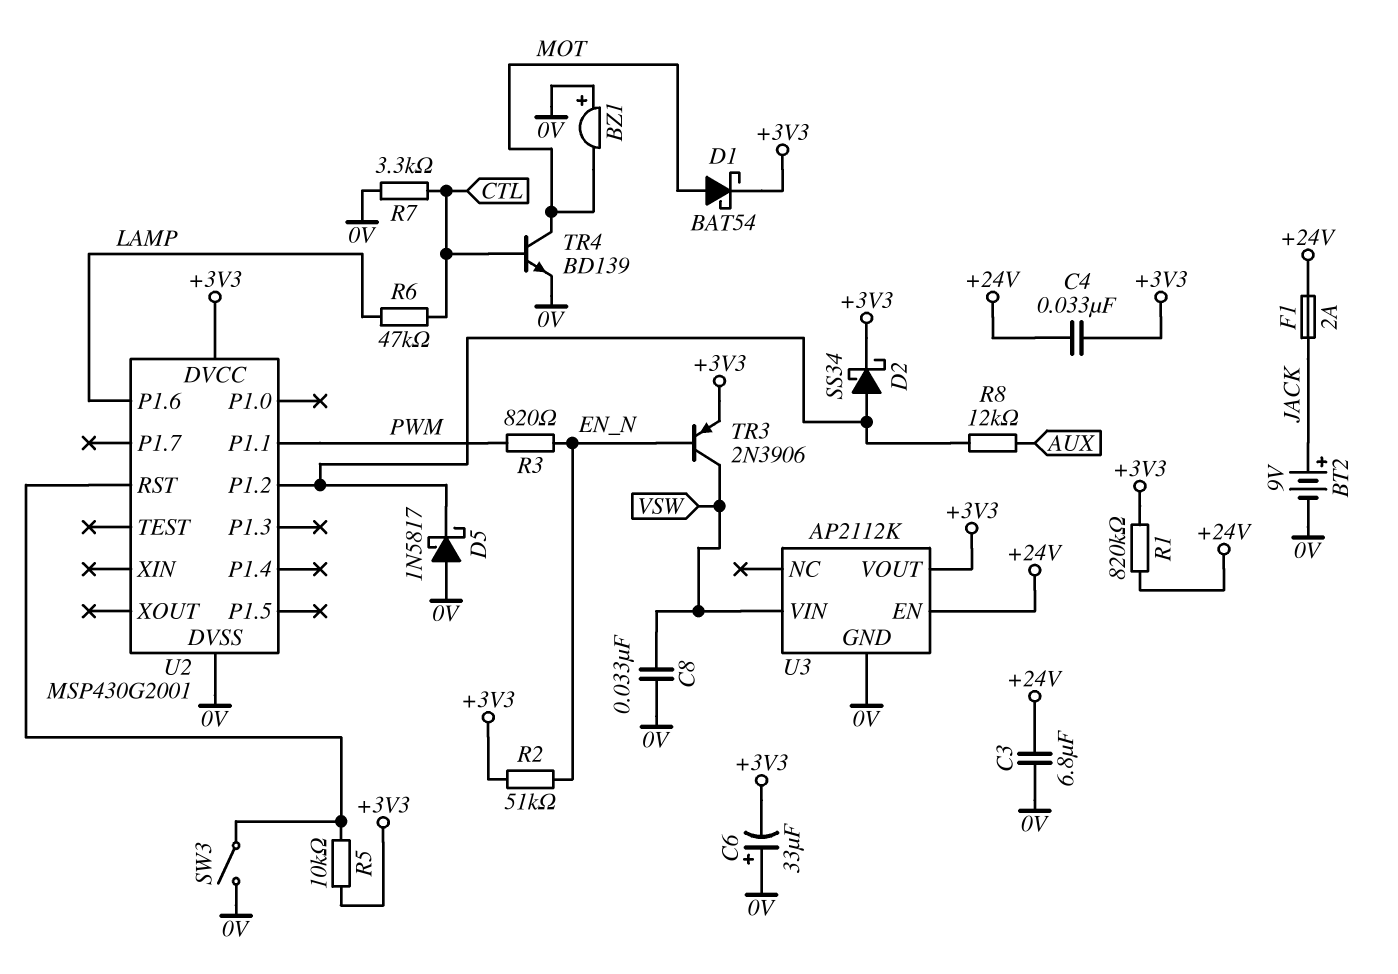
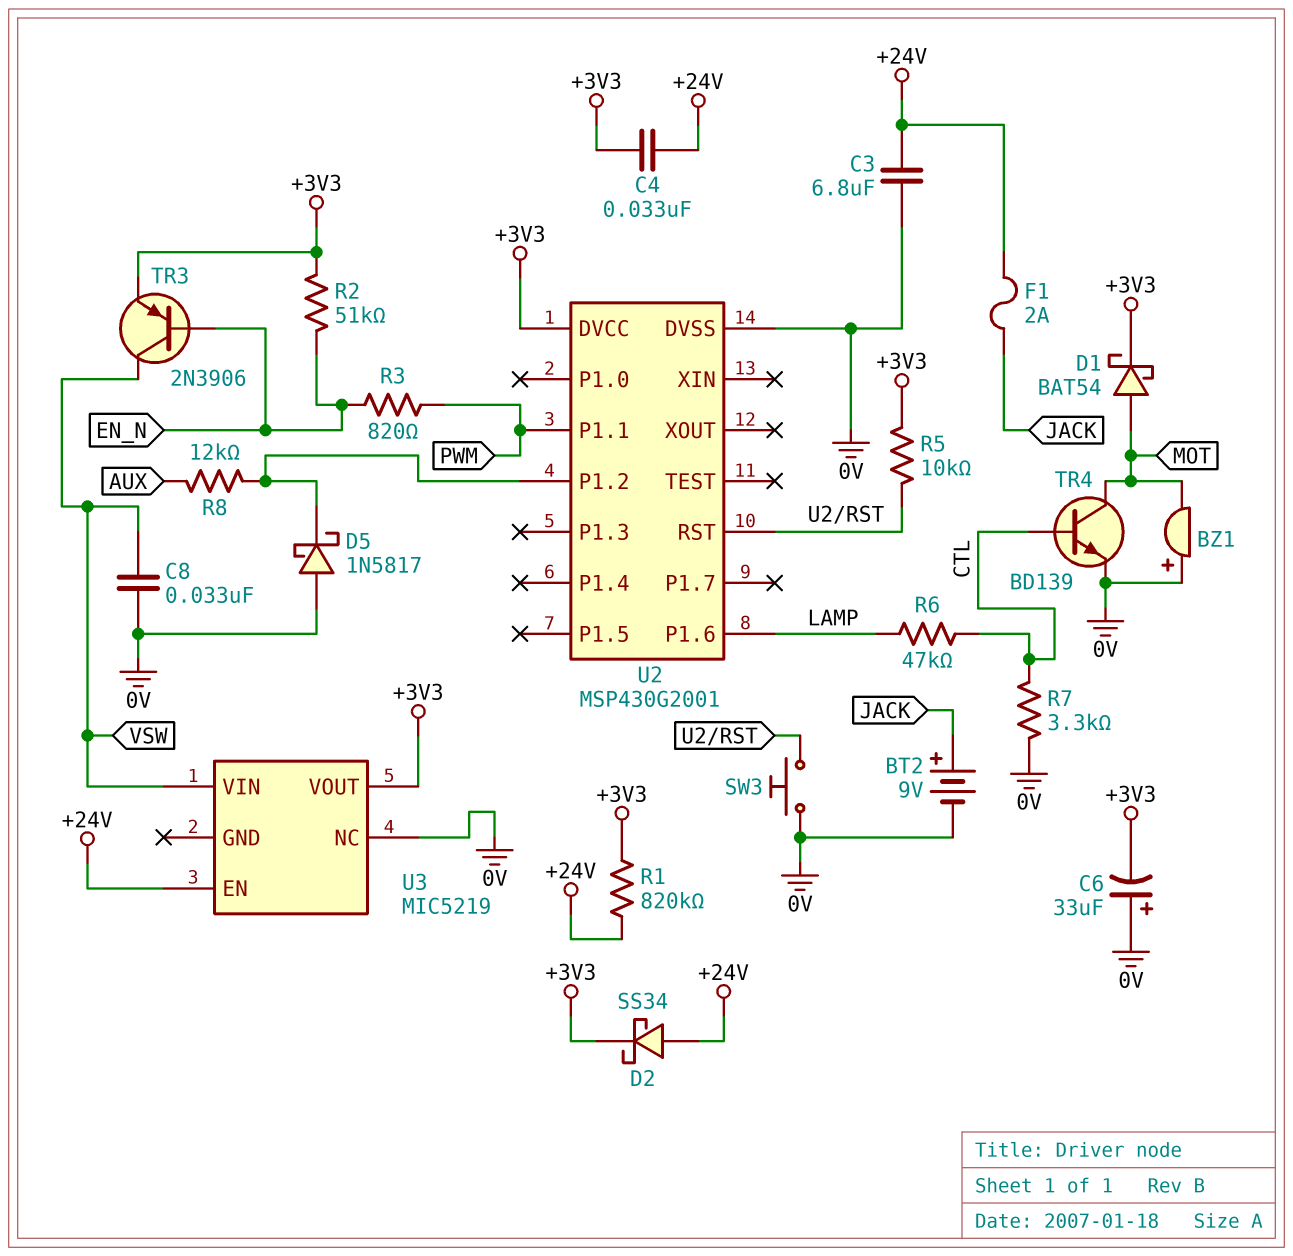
D2: schottky SS34 (A U2/P1.2, K +3V3) -> schottky SS34 (A +24V, K +3V3)
SW3: switch (0V, U2/RST) -> button (0V, U2/RST)
U3: AP2112K -> MIC5219
U3 pin GND: 0V -> none
U3 pin NC: none -> 0V

